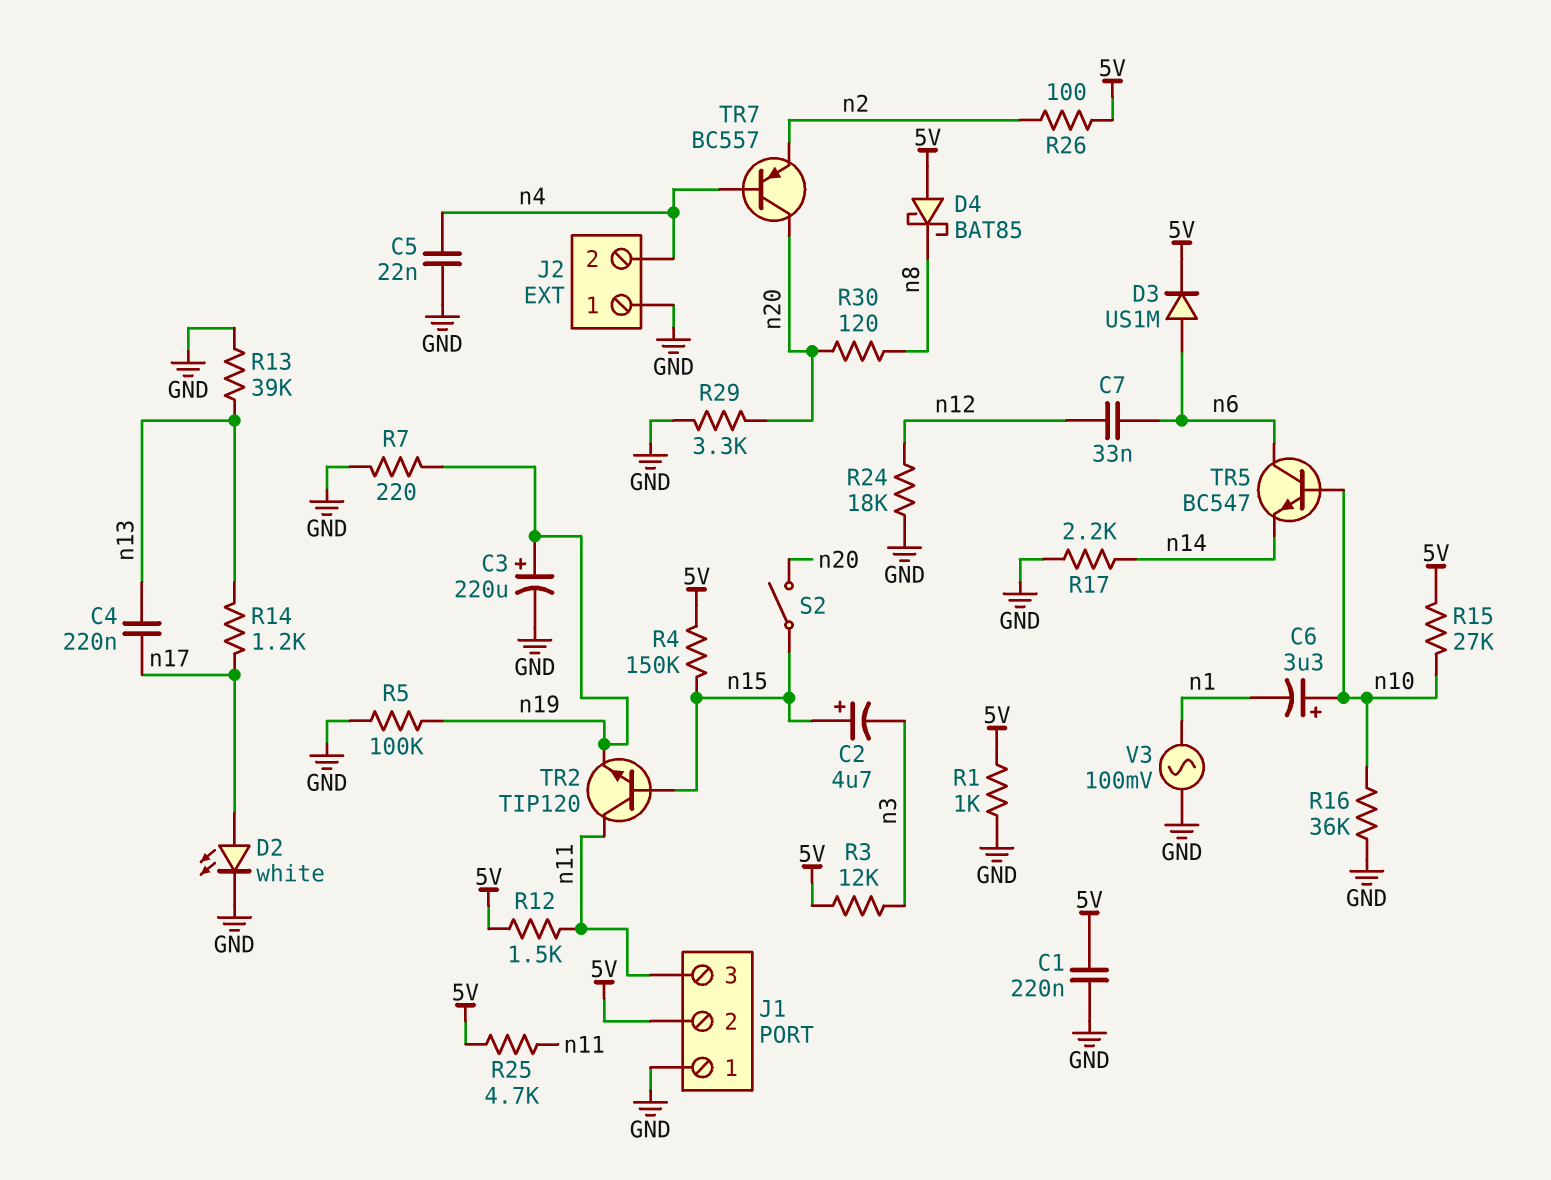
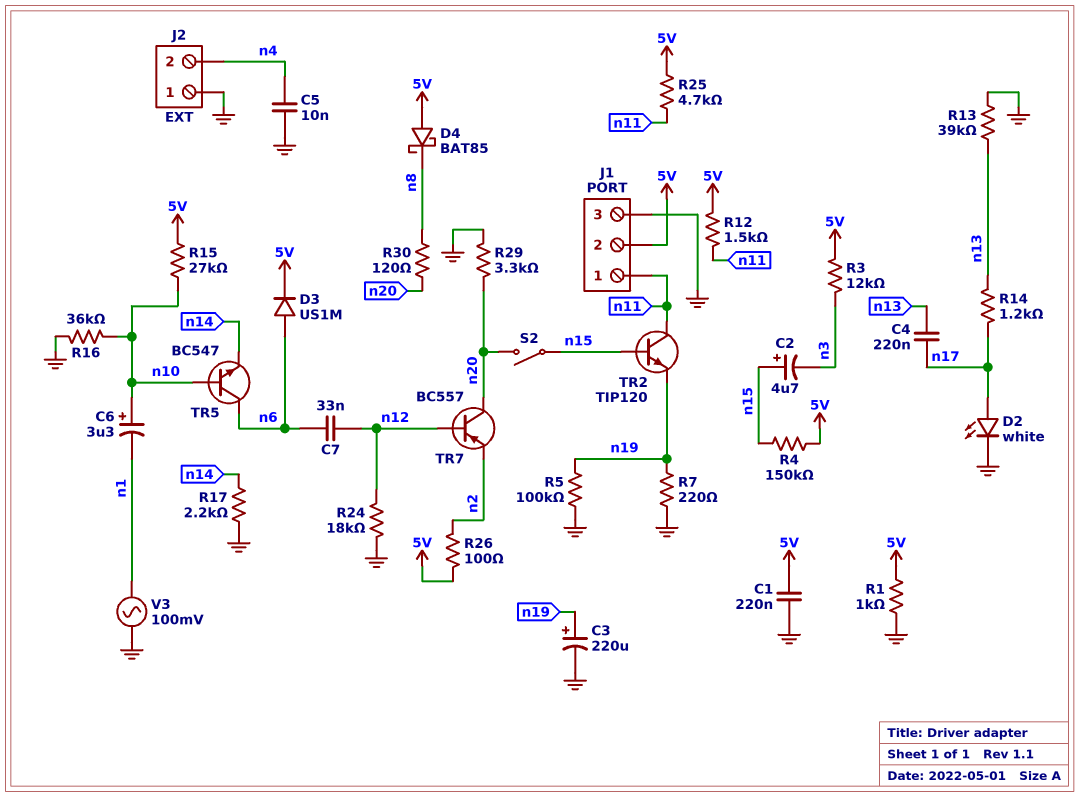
C5: 22nF (GND, n4) -> 10nF (GND, n4)
J1 pin 1: GND -> n11
J1 pin 3: n11 -> GND
TR7: PNP BC557 (B n4, C n20, E n2) -> PNP BC557 (B n12, C n20, E n2)

